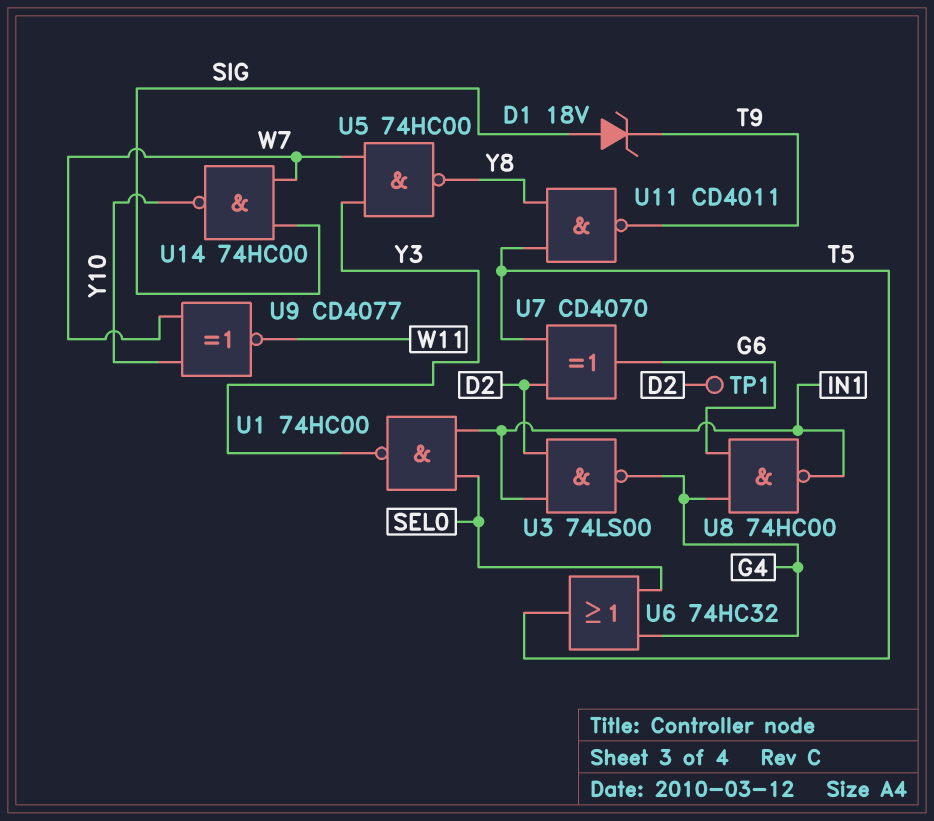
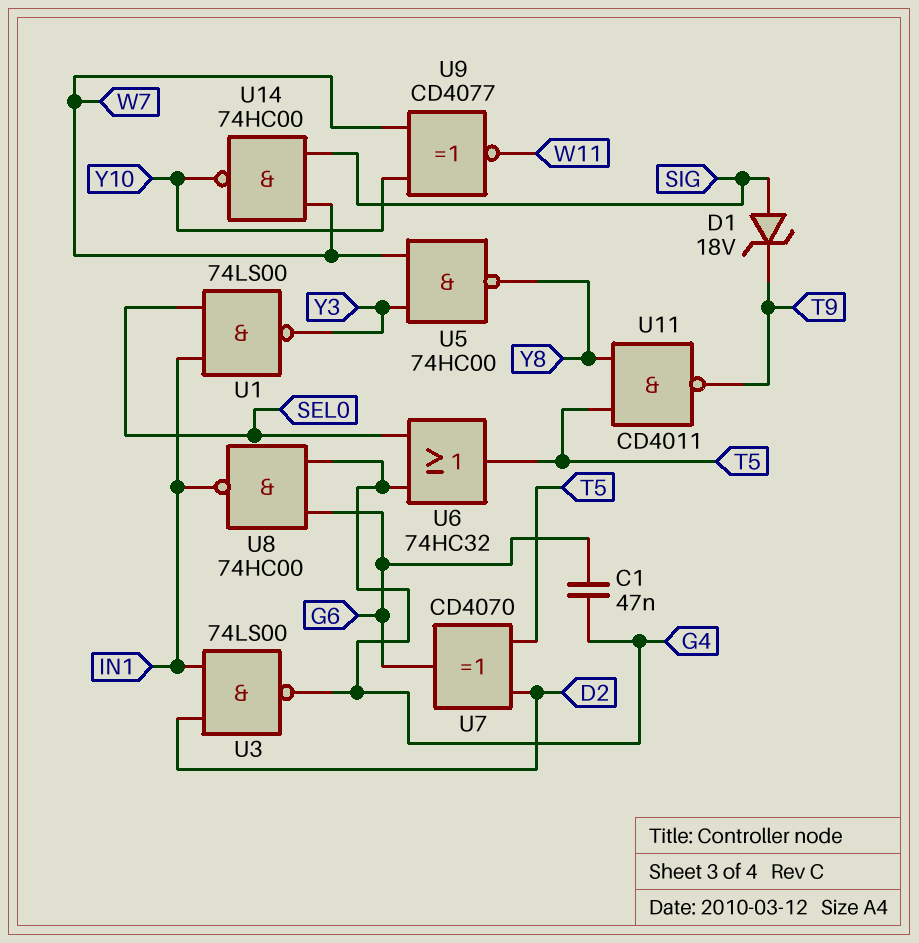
C1: none -> 47nF (G4, G6)
TP1: test point (D2) -> none
U1: NAND 74HC00 (in IN1, in SEL0, out Y3) -> NAND 74LS00 (in IN1, in SEL0, out Y3)

